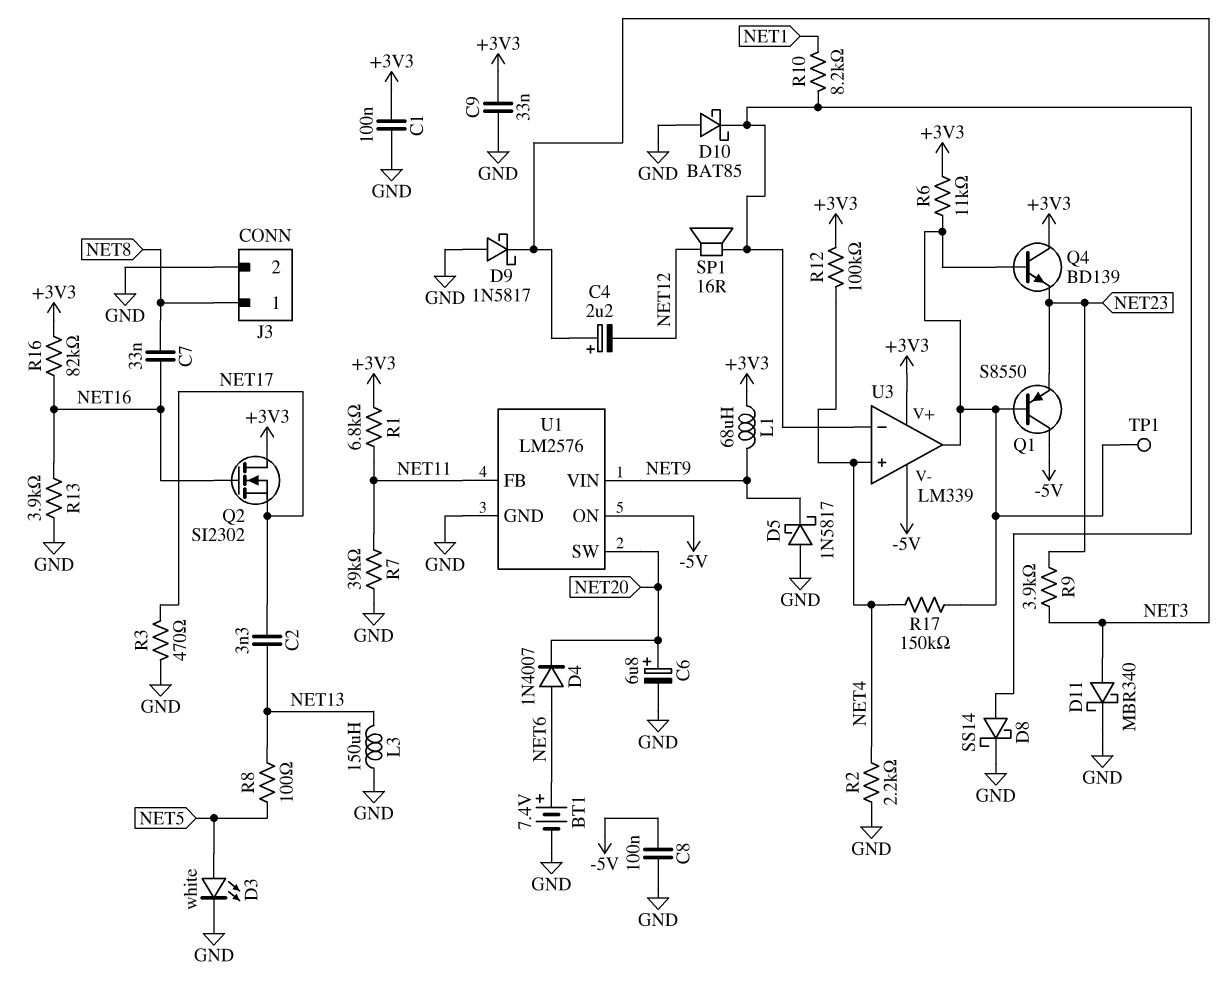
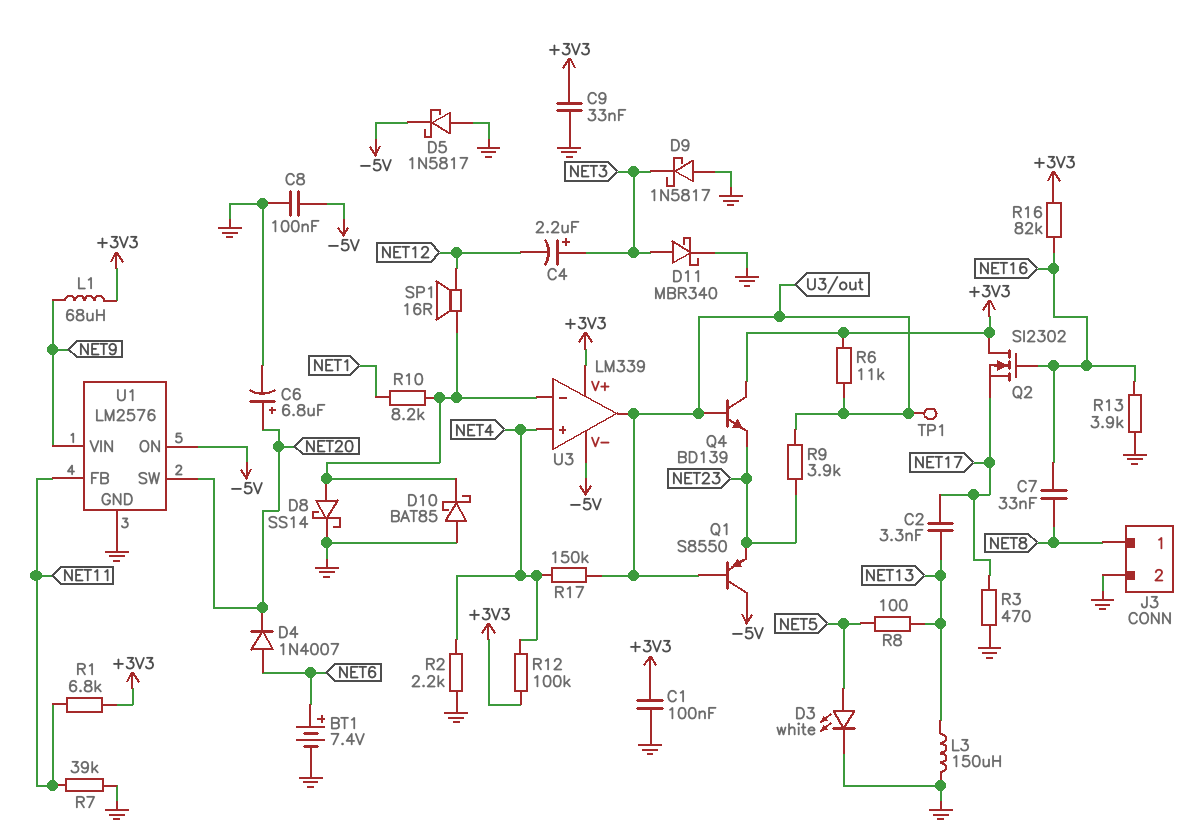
D5: schottky 1N5817 (A GND, K NET9) -> schottky 1N5817 (A GND, K -5V)
R9: 3.9k (NET3, NET23) -> 3.9k (NET23, U3/out)

